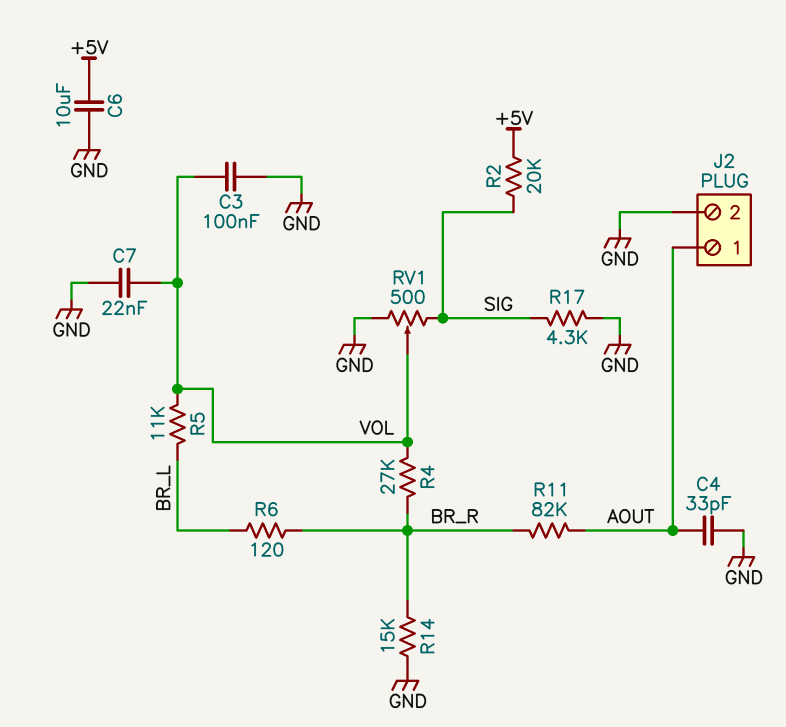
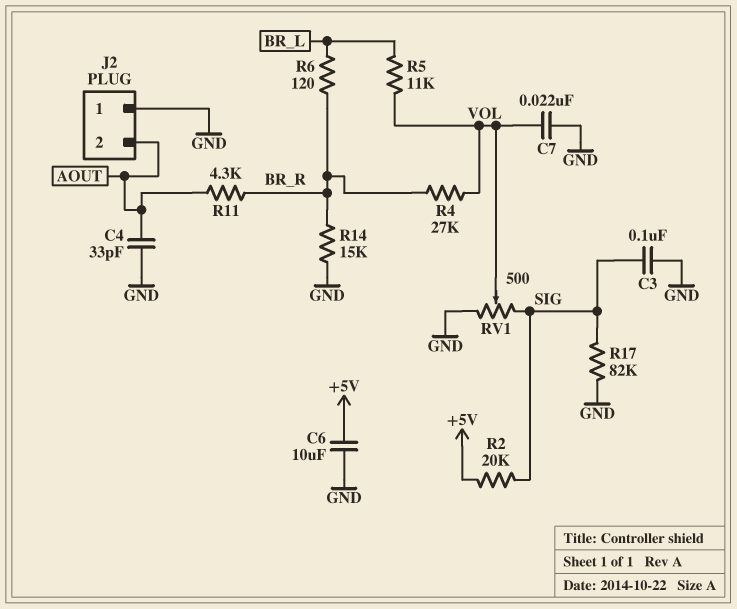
C3: 100nF (GND, VOL) -> 100nF (GND, SIG)
J2 pin 1: AOUT -> GND
J2 pin 2: GND -> AOUT
R11: 82k (AOUT, BR_R) -> 4.3k (AOUT, BR_R)
R17: 4.3k (GND, SIG) -> 82k (GND, SIG)

